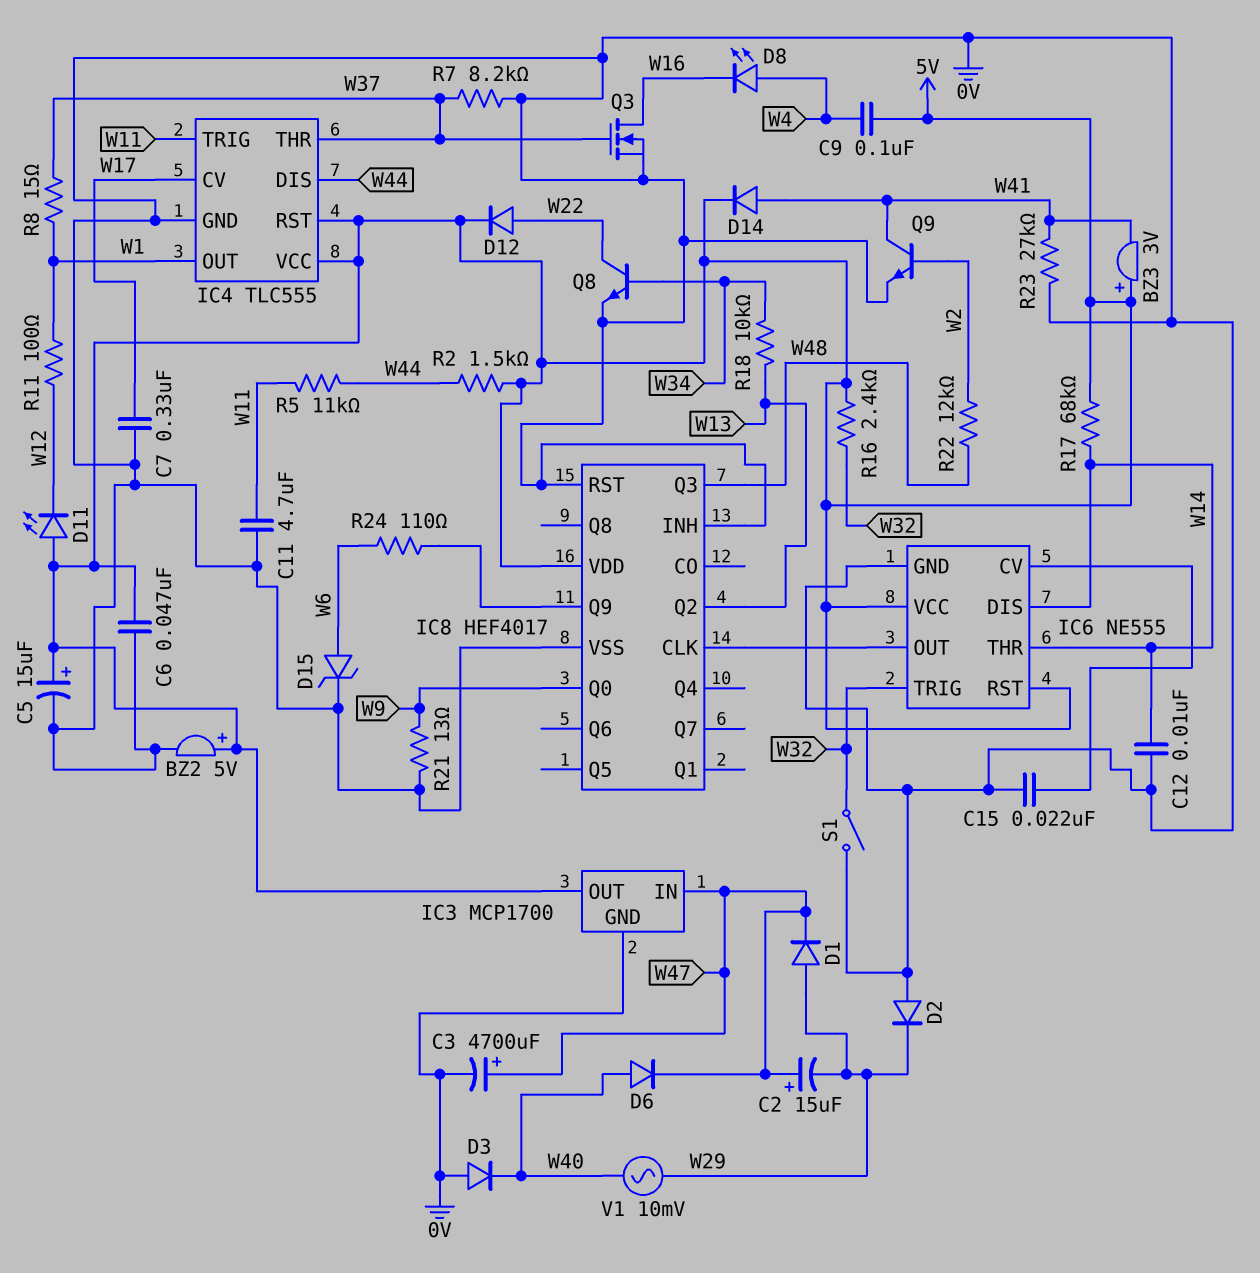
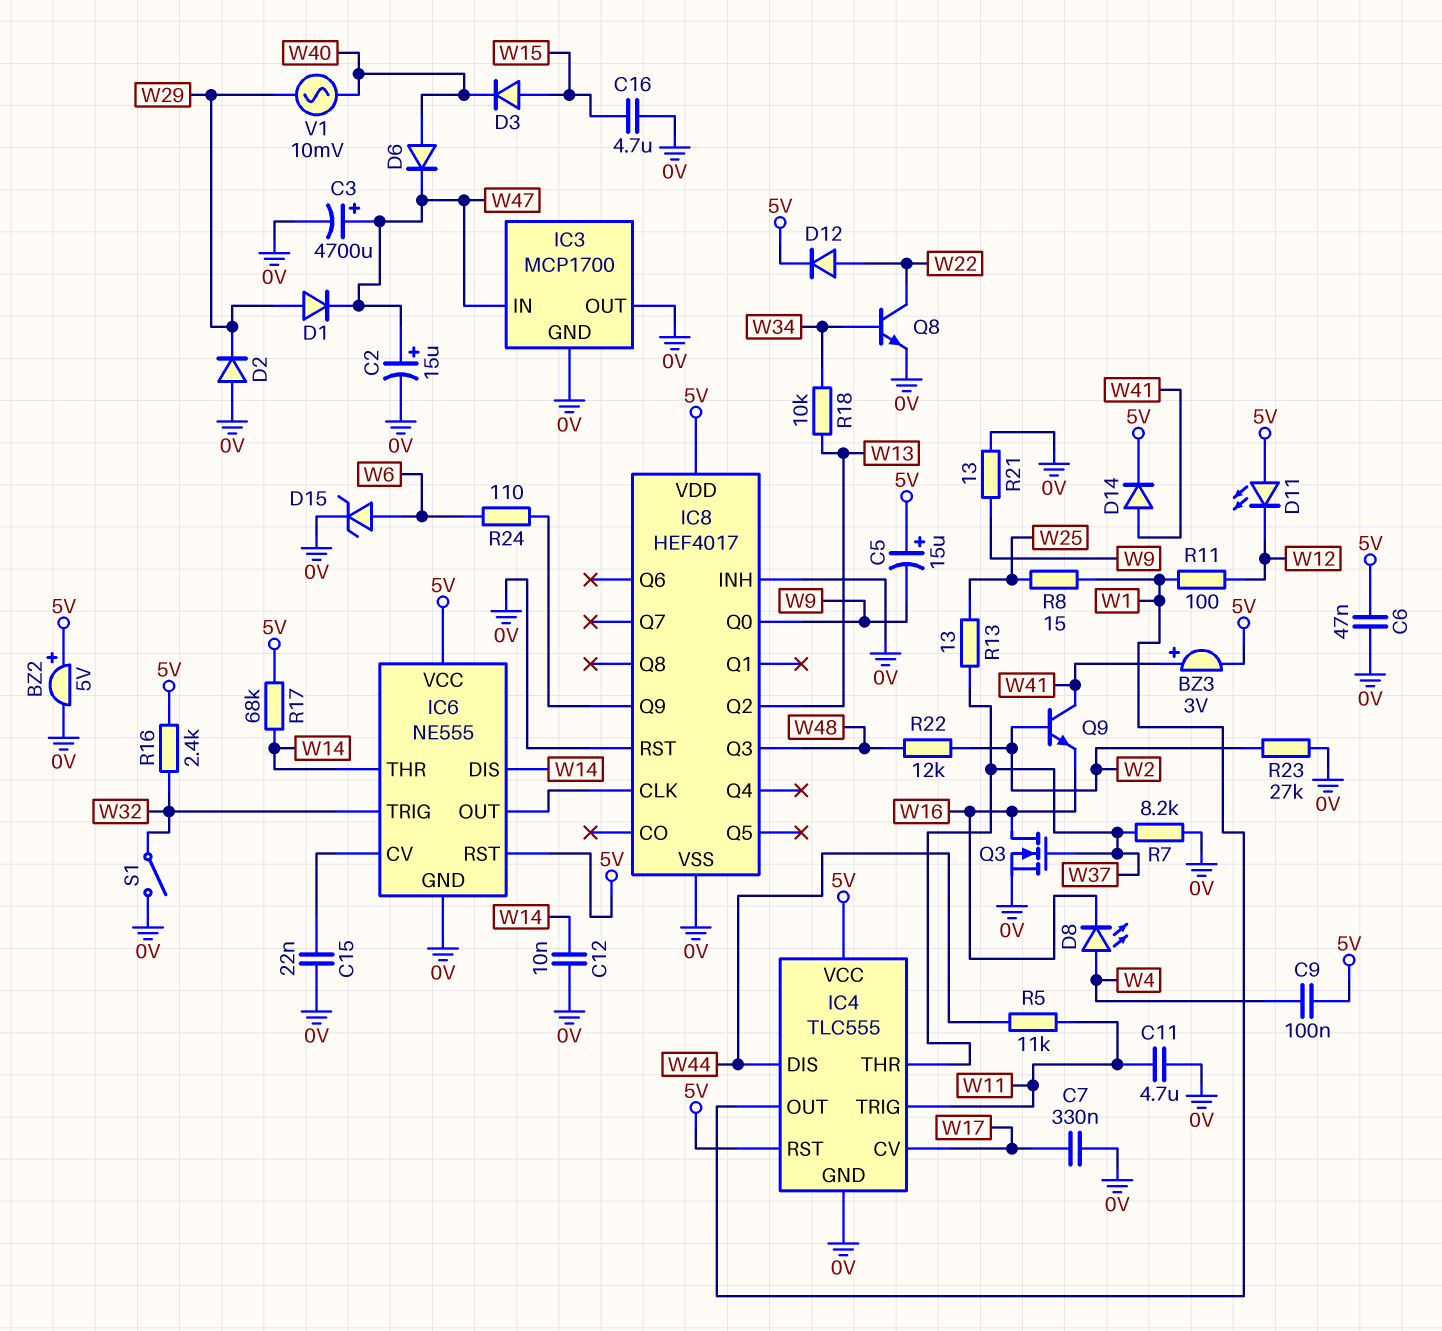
BZ3: buzzer 3V (plus 5V, minus W41) -> buzzer 3V (plus W41, minus 5V)
C2: 15uF (plus W47, minus W29) -> 15uF (plus W47, minus 0V)
C5: 15uF (plus 5V, minus 0V) -> 15uF (plus 5V, minus W9)
C16: none -> 4.7uF (0V, W15)
D3: diode (A 0V, K W40) -> diode (A W15, K W40)
IC3 pin OUT: 5V -> 0V
Q9: NPN (B W2, C W41, E 0V) -> NPN (B W2, C W41, E W16)
R2: 1.5k (5V, W44) -> none
R8: 15 (W1, W37) -> 15 (W1, W25)
R13: none -> 13 (W25, W37)
R23: 27k (0V, W41) -> 27k (0V, W2)

